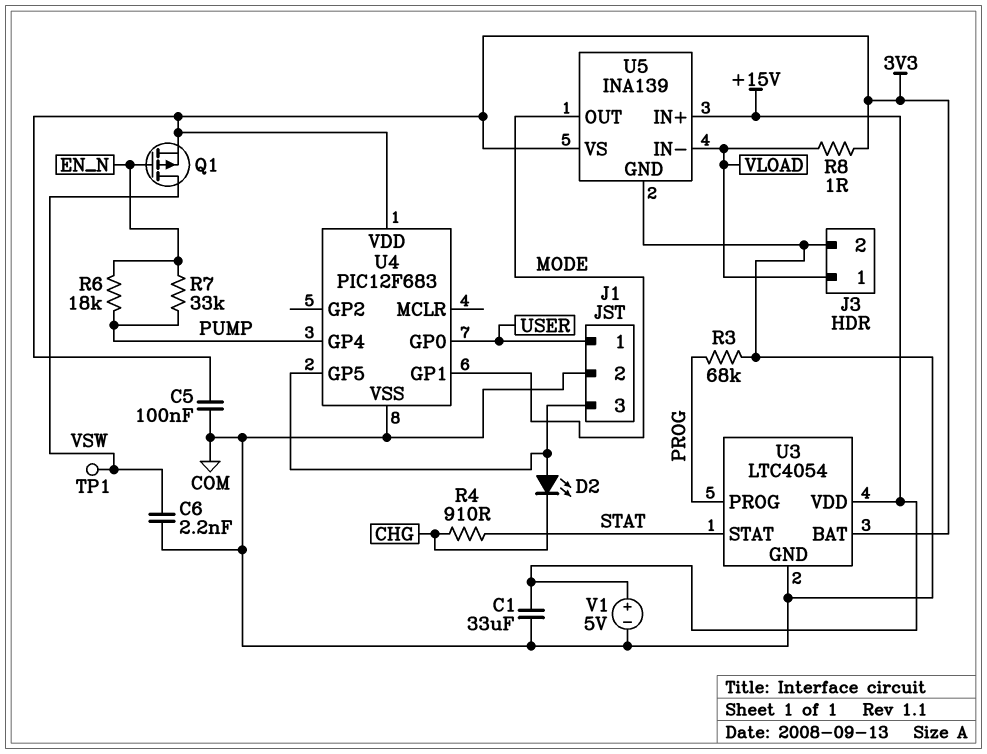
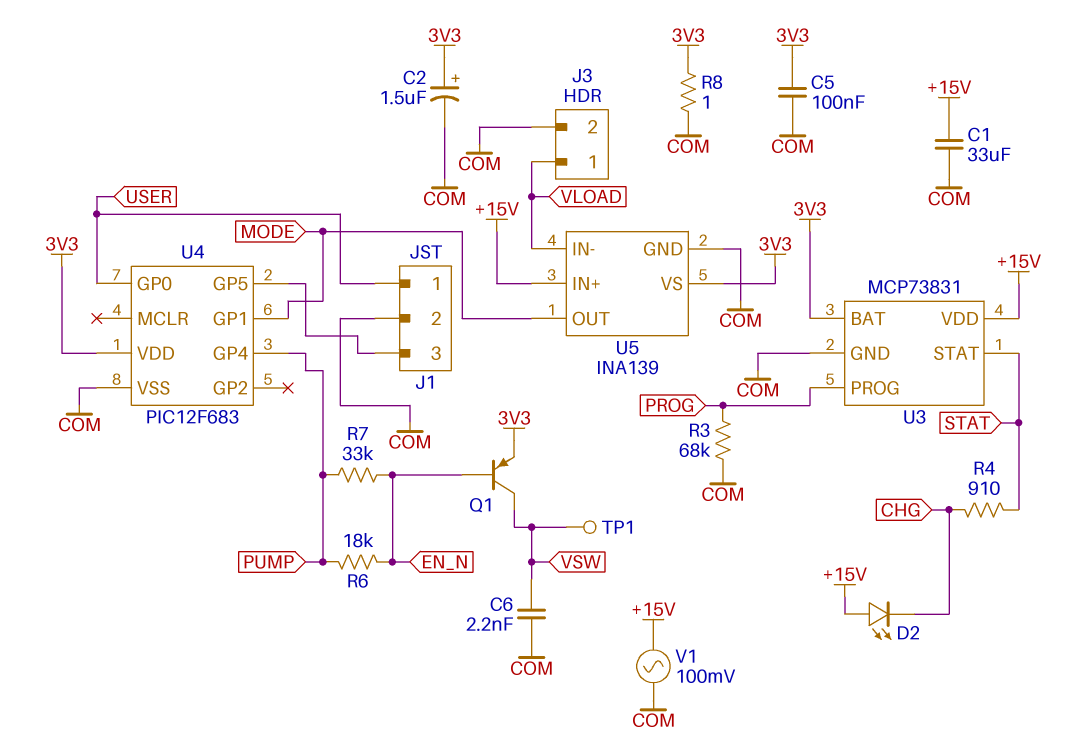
C2: none -> 1.5uF (plus 3V3, minus COM)
D2: LED (A J1/3, K CHG) -> LED (A +15V, K CHG)
Q1: PMOS (G EN_N, D VSW, S 3V3) -> PNP (B EN_N, C VSW, E 3V3)
R8: 1 (3V3, VLOAD) -> 1 (3V3, COM)
U3: LTC4054 -> MCP73831
V1: 5V (plus +15V, minus COM) -> AC 100mV (+15V, COM)

